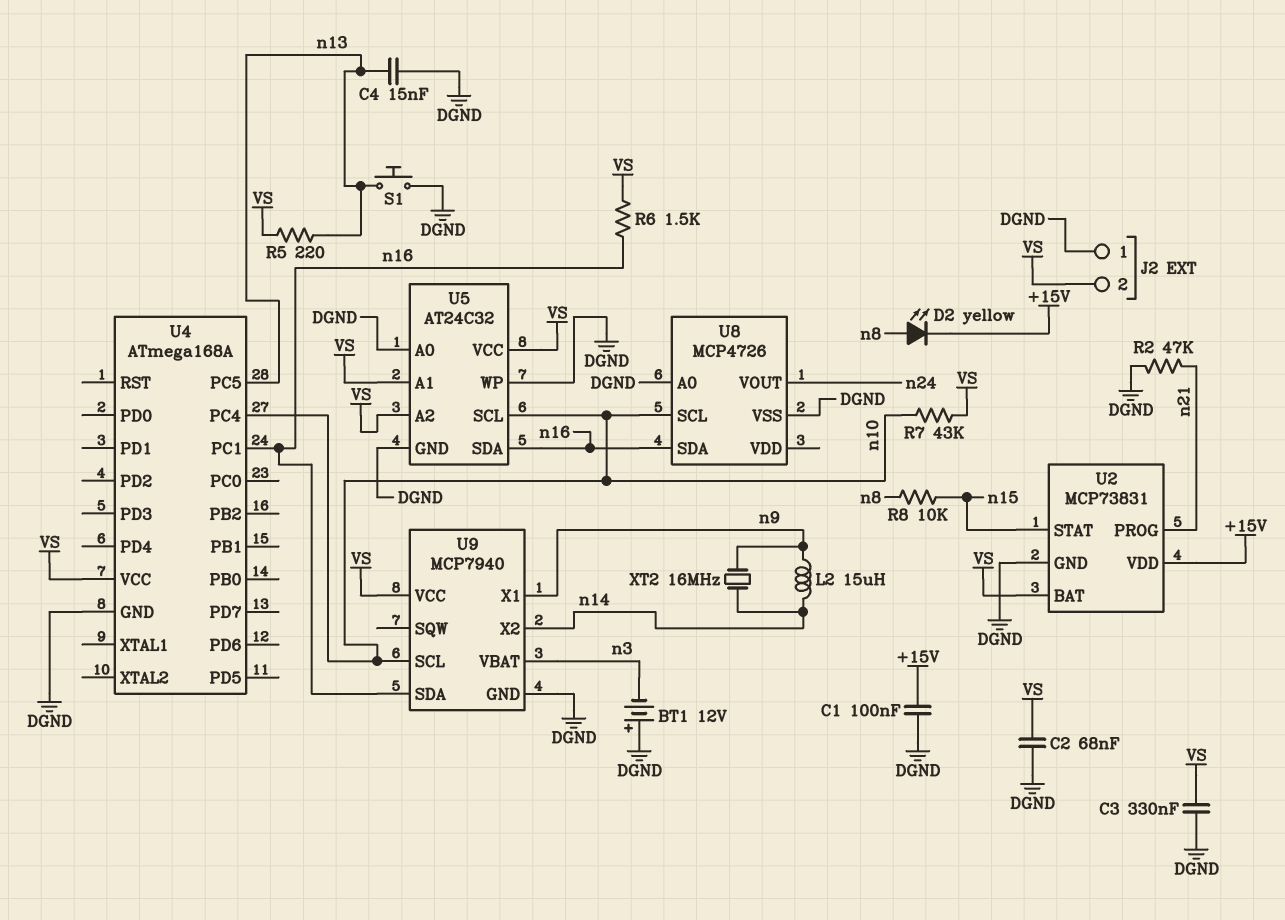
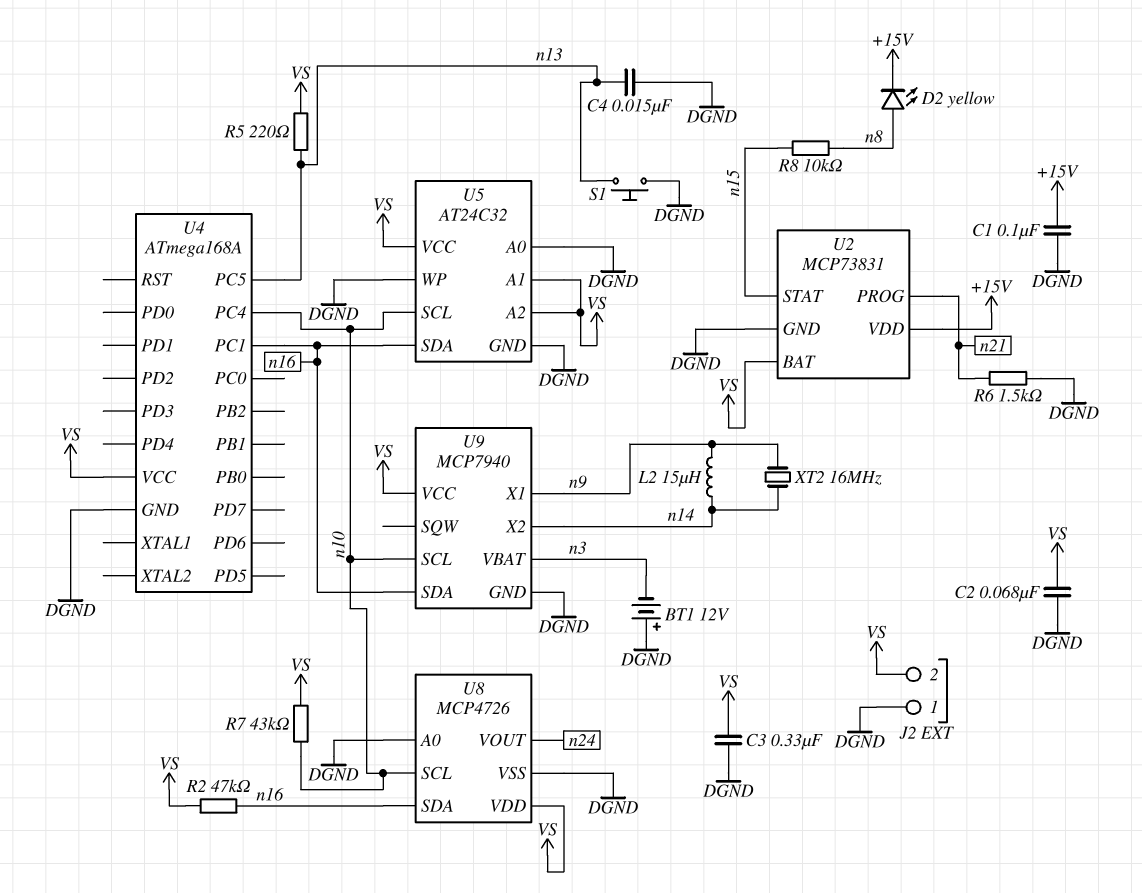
R2: 47k (DGND, n21) -> 47k (VS, n16)
R6: 1.5k (VS, n16) -> 1.5k (DGND, n21)
U8 pin VDD: none -> VS

